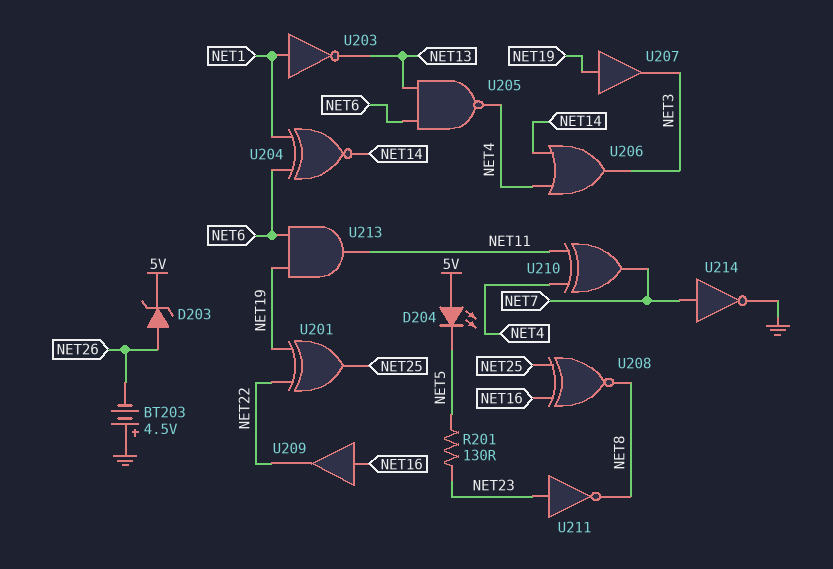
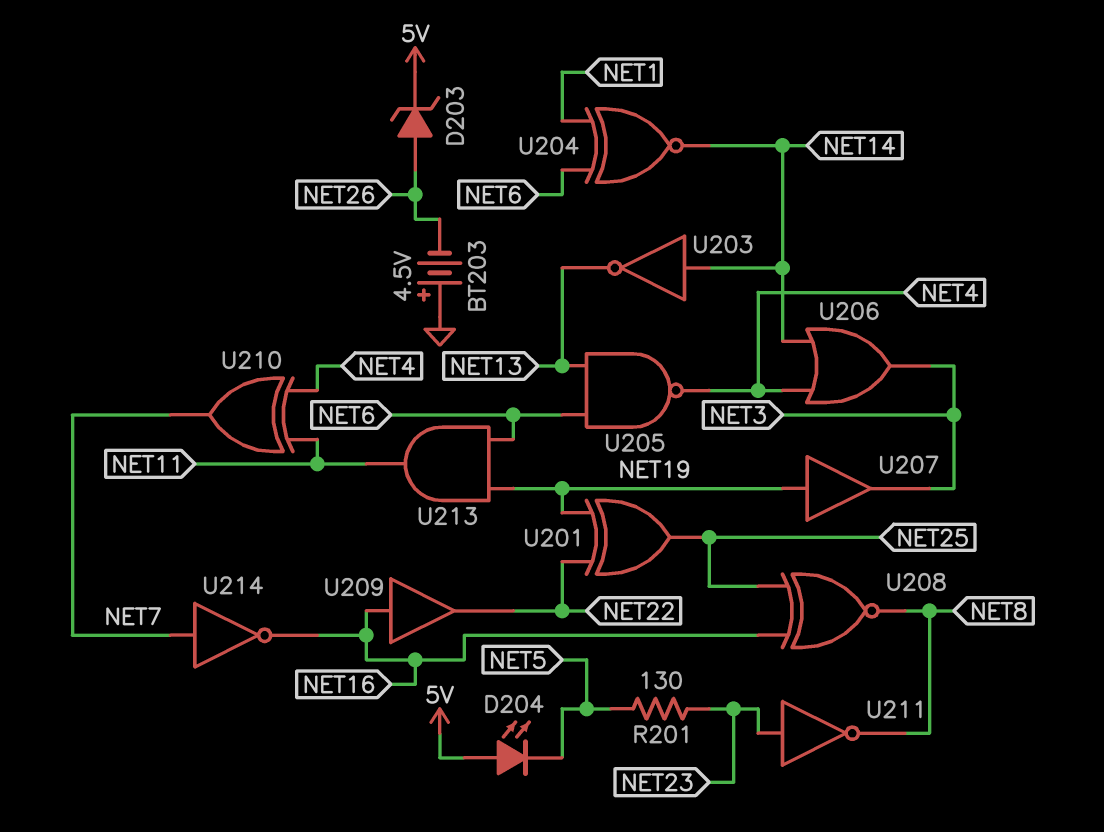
U203: NOT (in NET1, out NET13) -> NOT (in NET14, out NET13)
U214: NOT (in NET7, out GND) -> NOT (in NET7, out NET16)

